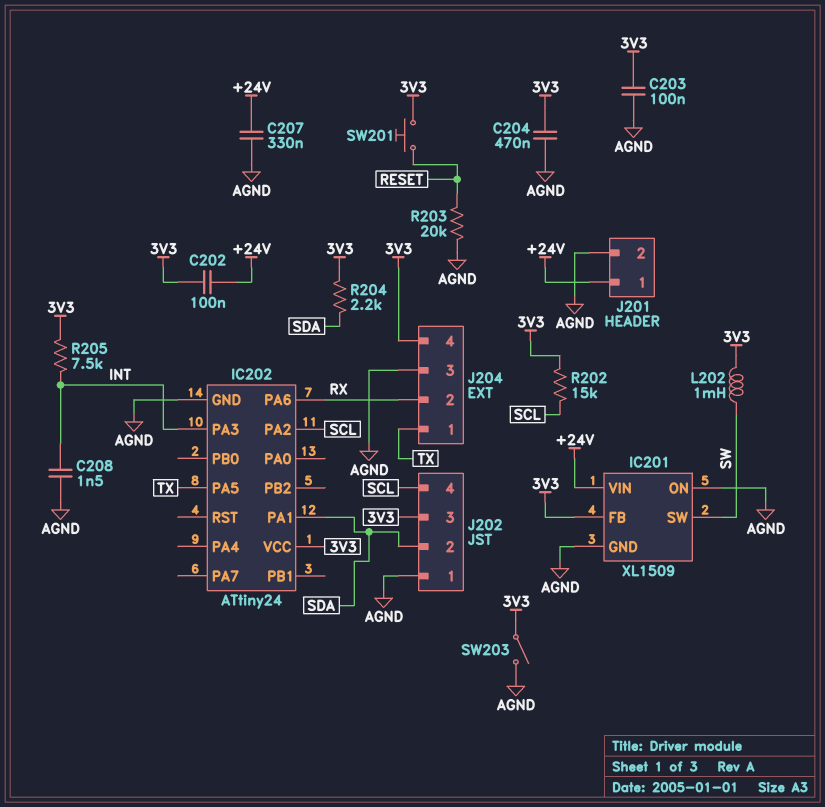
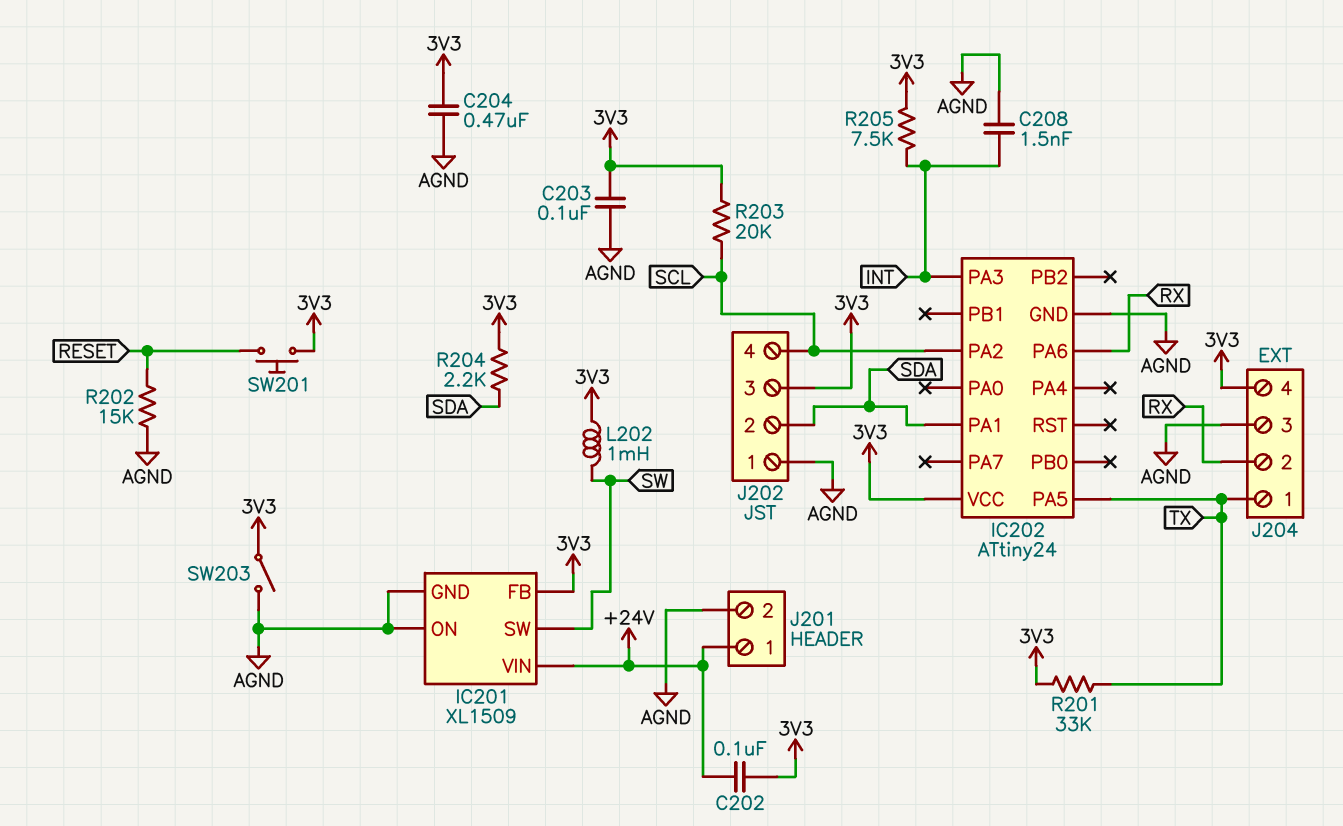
C207: 330nF (+24V, AGND) -> none
R201: none -> 33k (3V3, TX)
R202: 15k (3V3, SCL) -> 15k (AGND, RESET)
R203: 20k (AGND, RESET) -> 20k (3V3, SCL)

